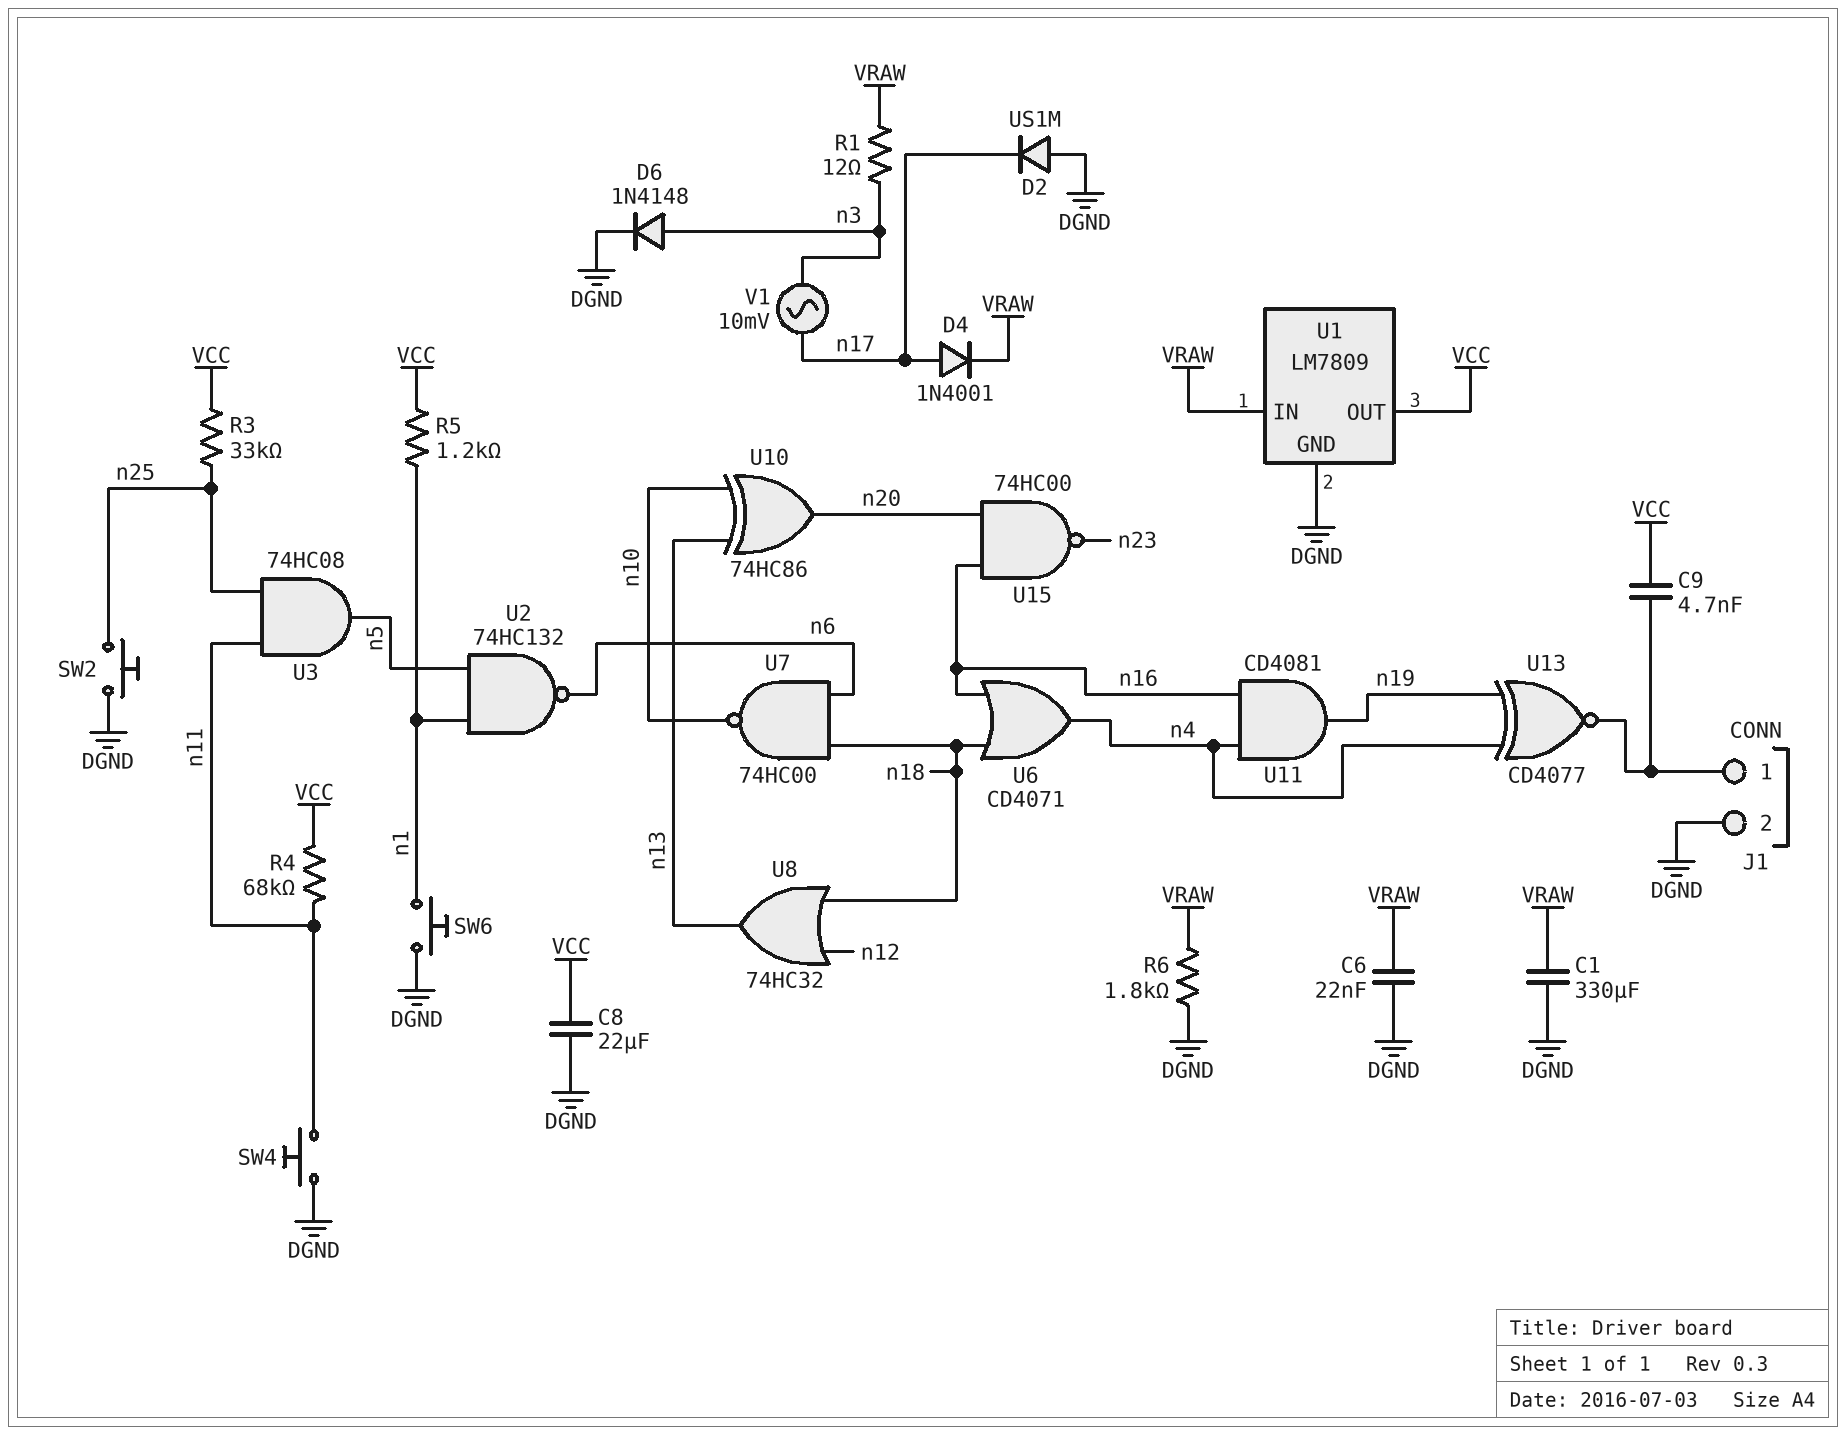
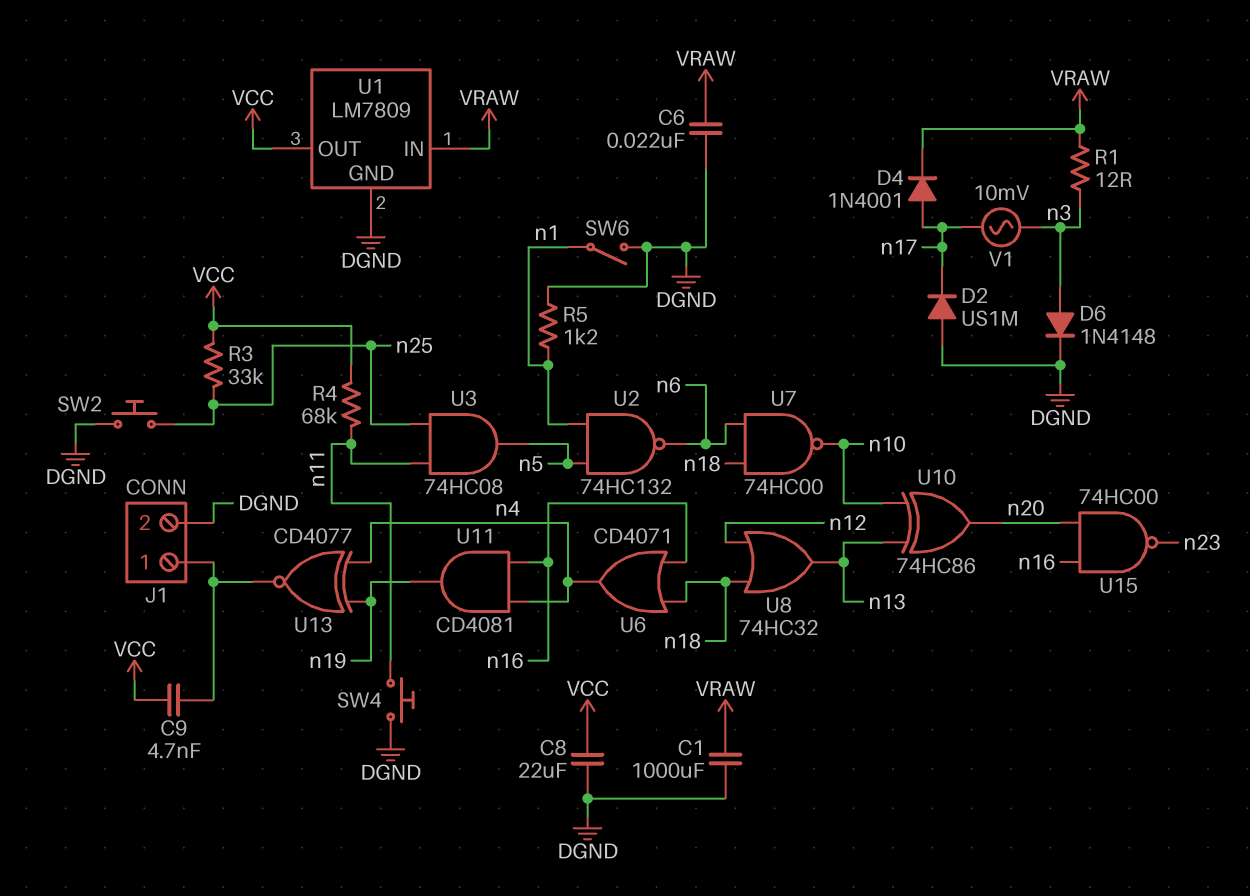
C1: 330uF (DGND, VRAW) -> 1000uF (DGND, VRAW)
R5: 1.2k (VCC, n1) -> 1.2k (DGND, n1)
R6: 1.8k (DGND, VRAW) -> none
SW6: button (DGND, n1) -> switch (DGND, n1)

